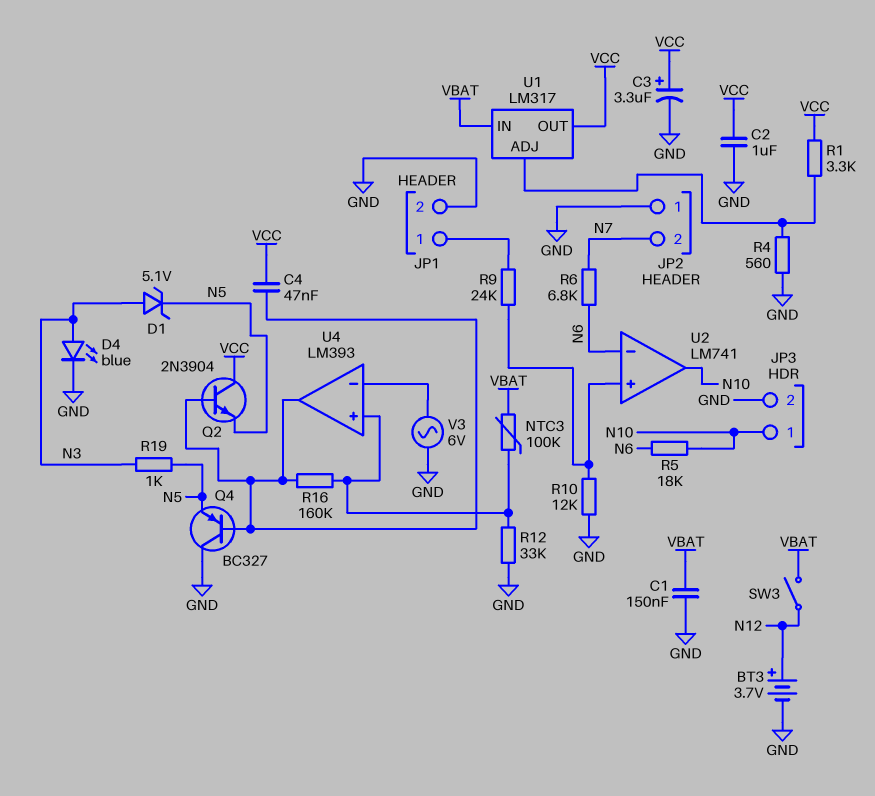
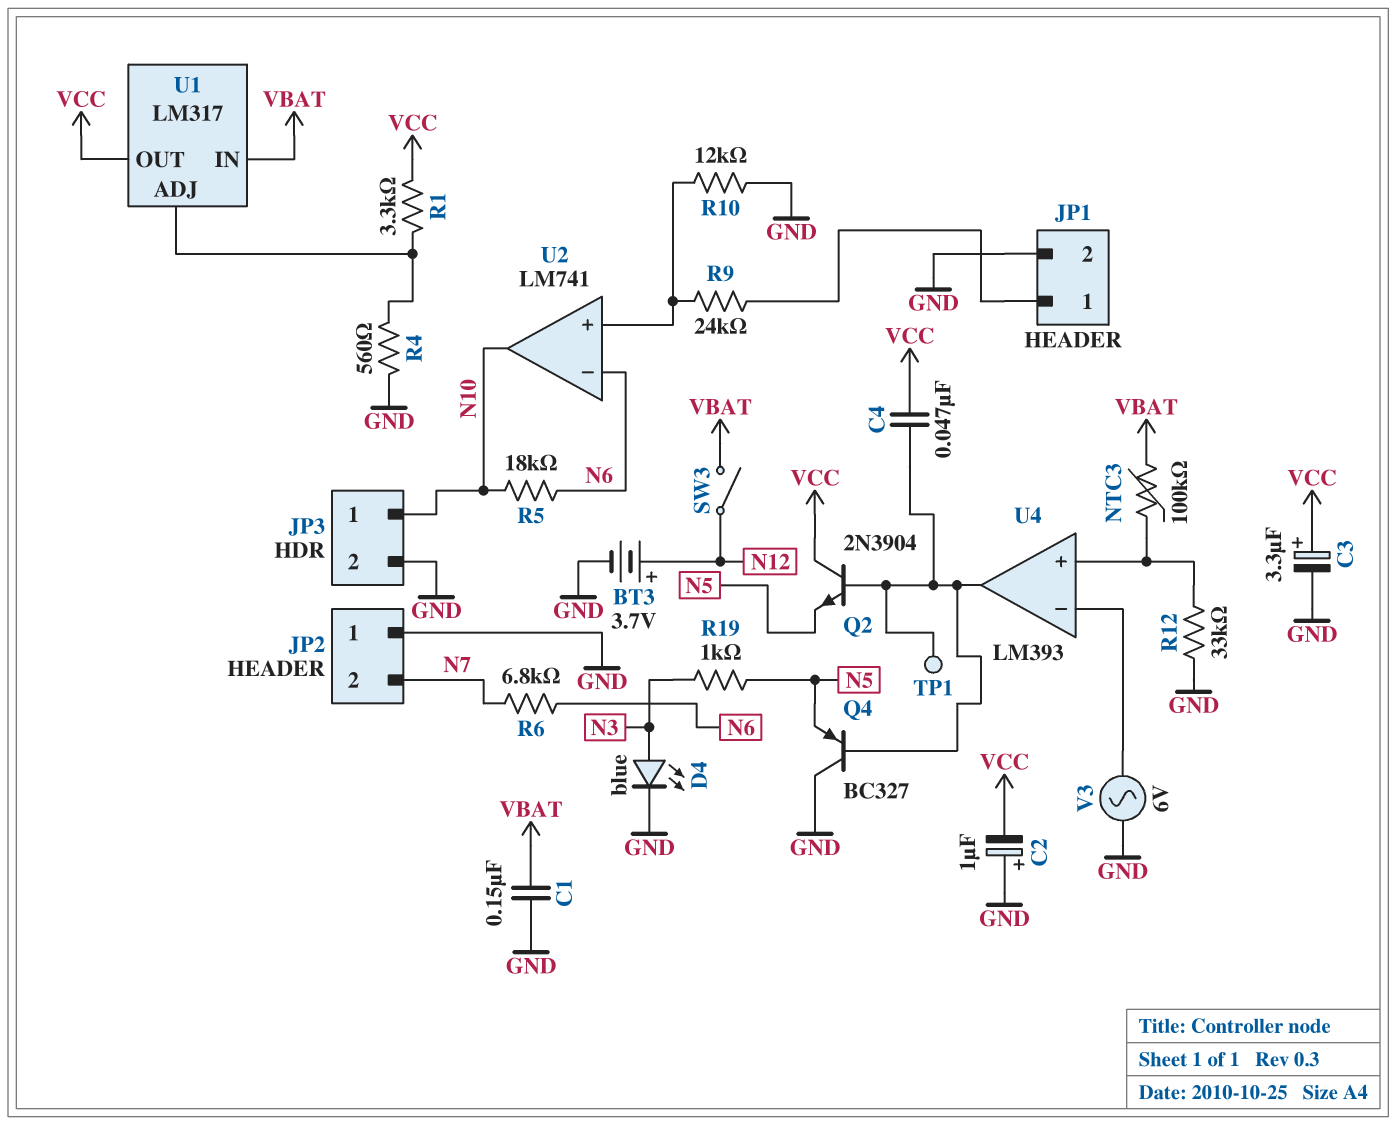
C2: 1uF (GND, VCC) -> 1uF (plus GND, minus VCC)
D1: zener 5.1V (A N3, K N5) -> none
R16: 160k (U4/in+, U4/out) -> none
TP1: none -> test point (U4/out)

